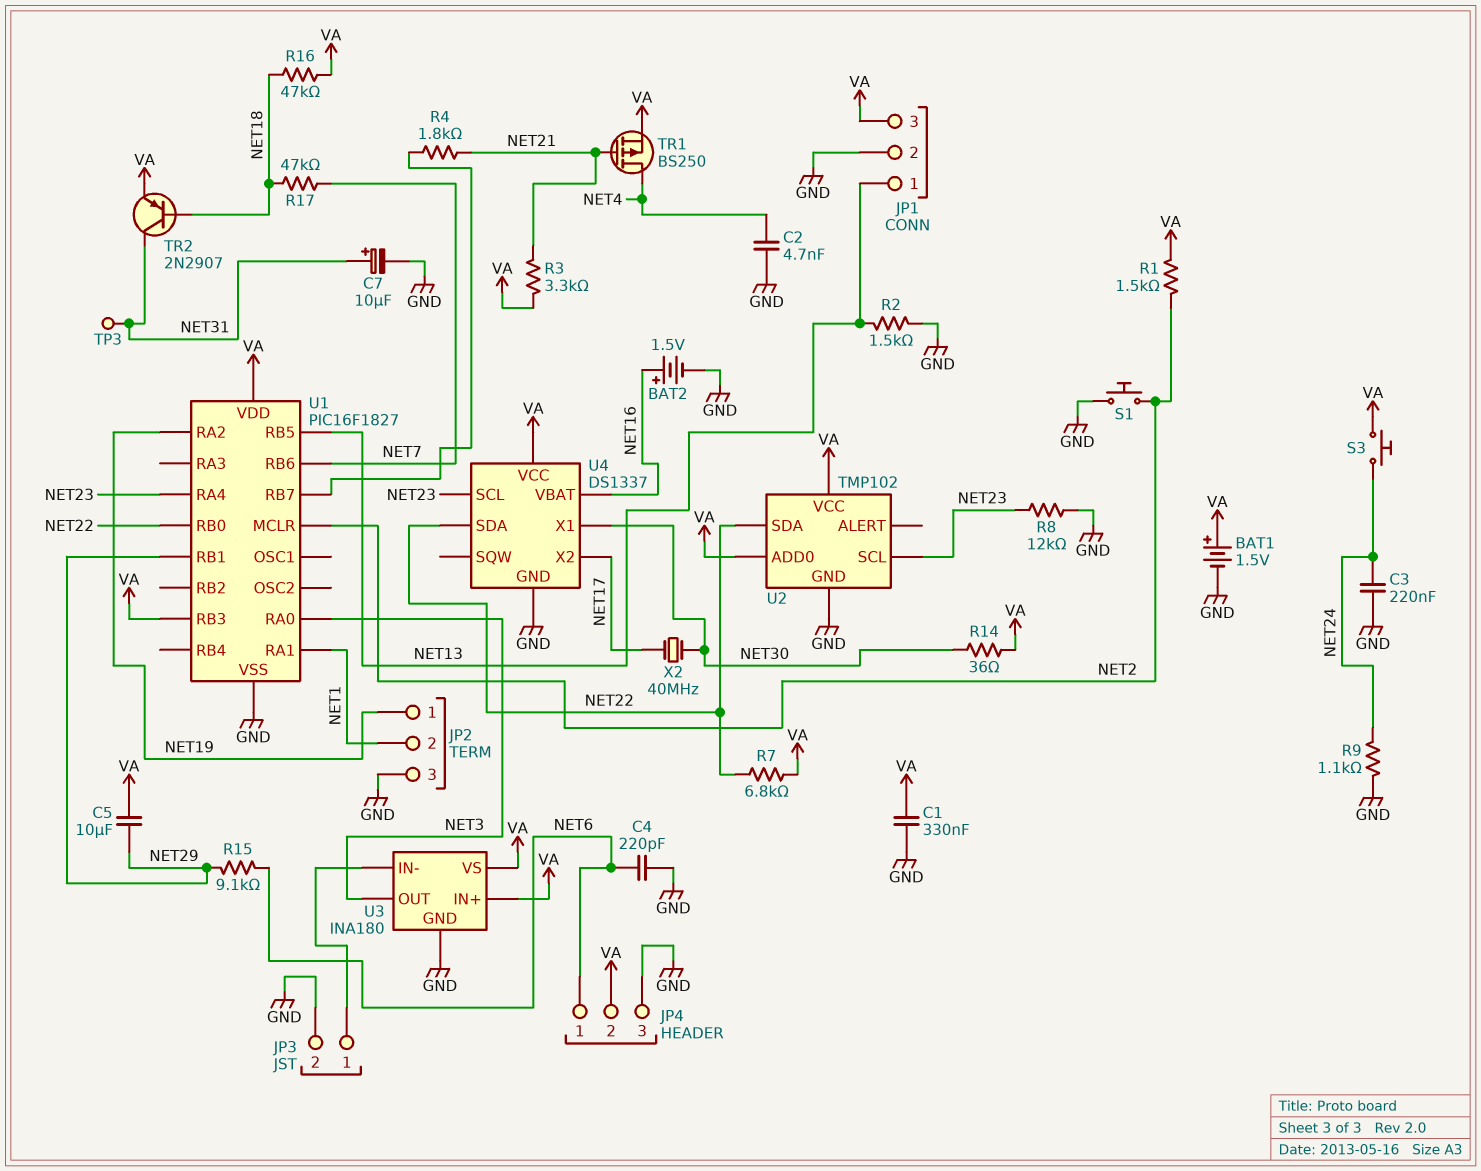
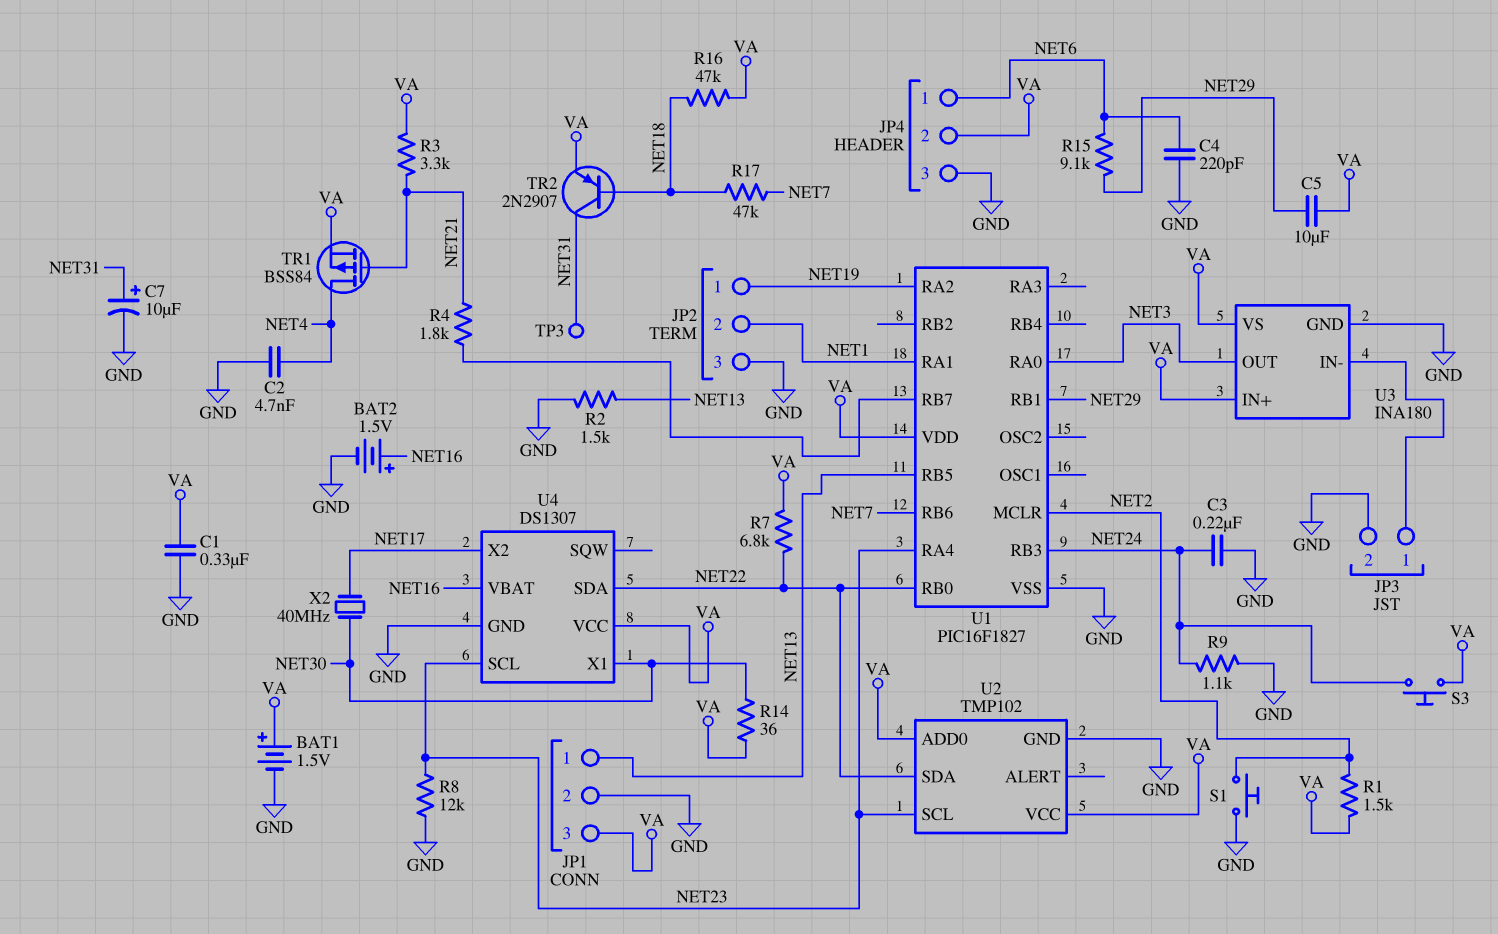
TR1: PMOS BS250 (G NET21, D NET4, S VA) -> PMOS BSS84 (G NET21, D NET4, S VA)
U1 pin RB3: VA -> NET24
U4: DS1337 -> DS1307

